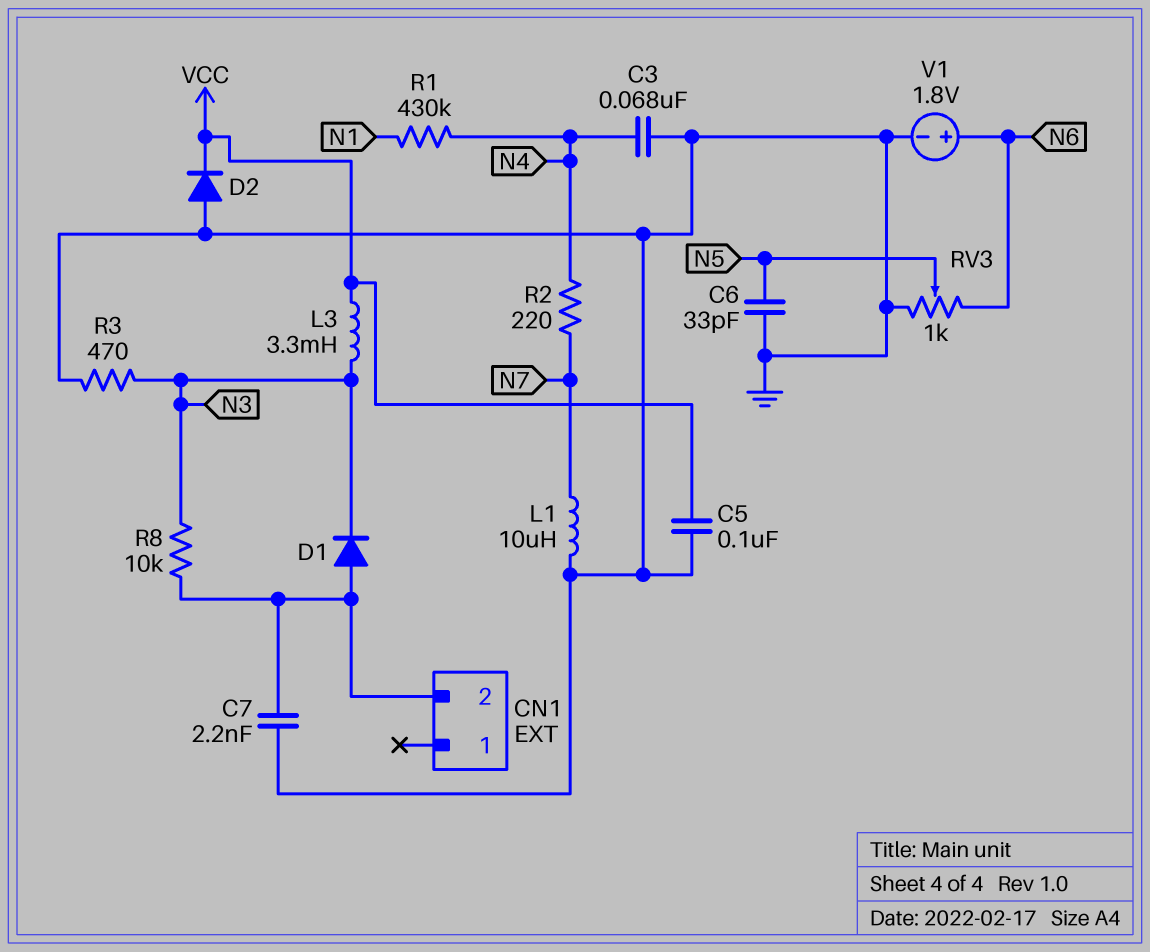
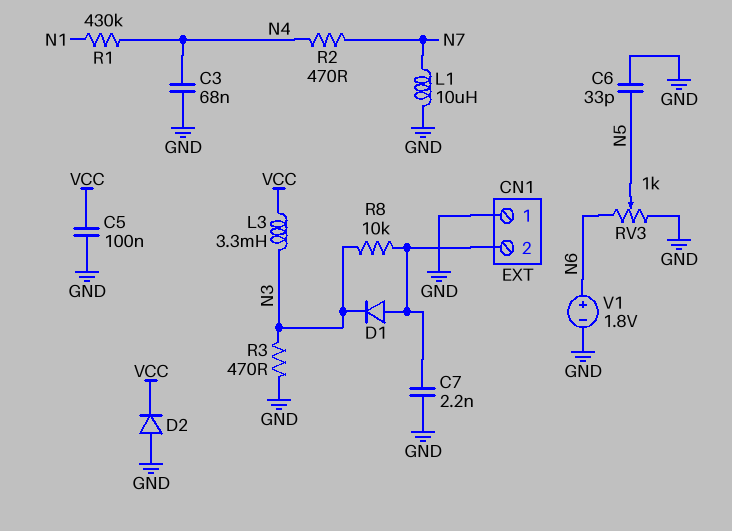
CN1 pin 1: none -> GND
R2: 220 (N4, N7) -> 470 (N4, N7)

